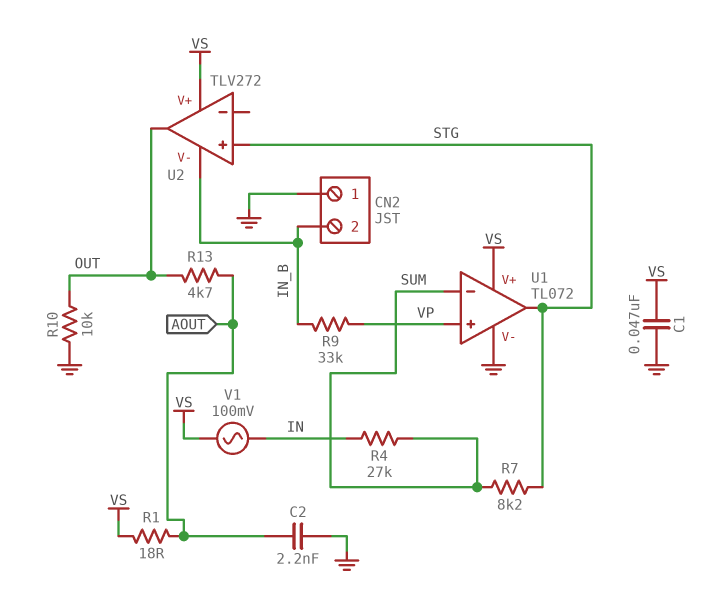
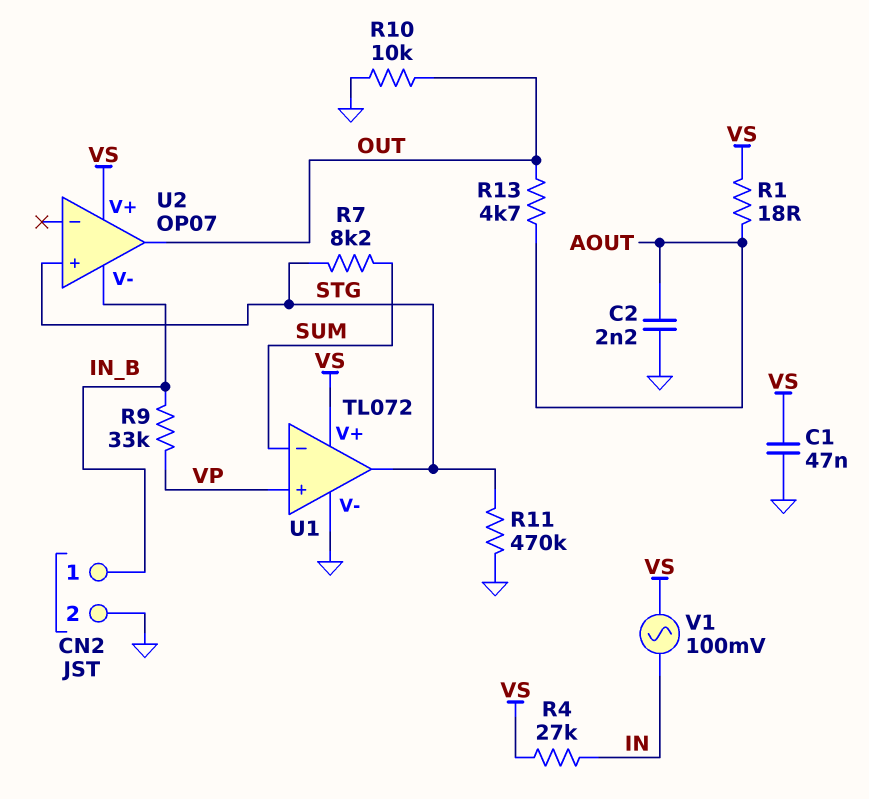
CN2 pin 1: GND -> IN_B
CN2 pin 2: IN_B -> GND
R4: 27k (IN, SUM) -> 27k (IN, VS)
R11: none -> 470k (GND, STG)
U2: TLV272 -> OP07

